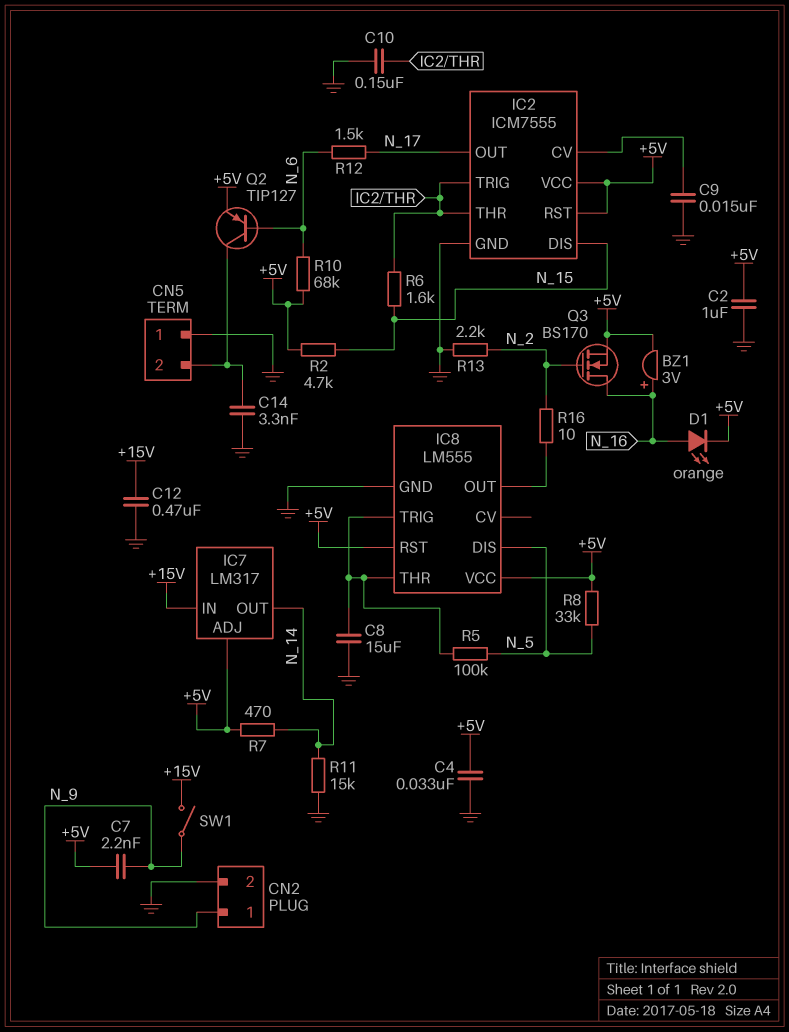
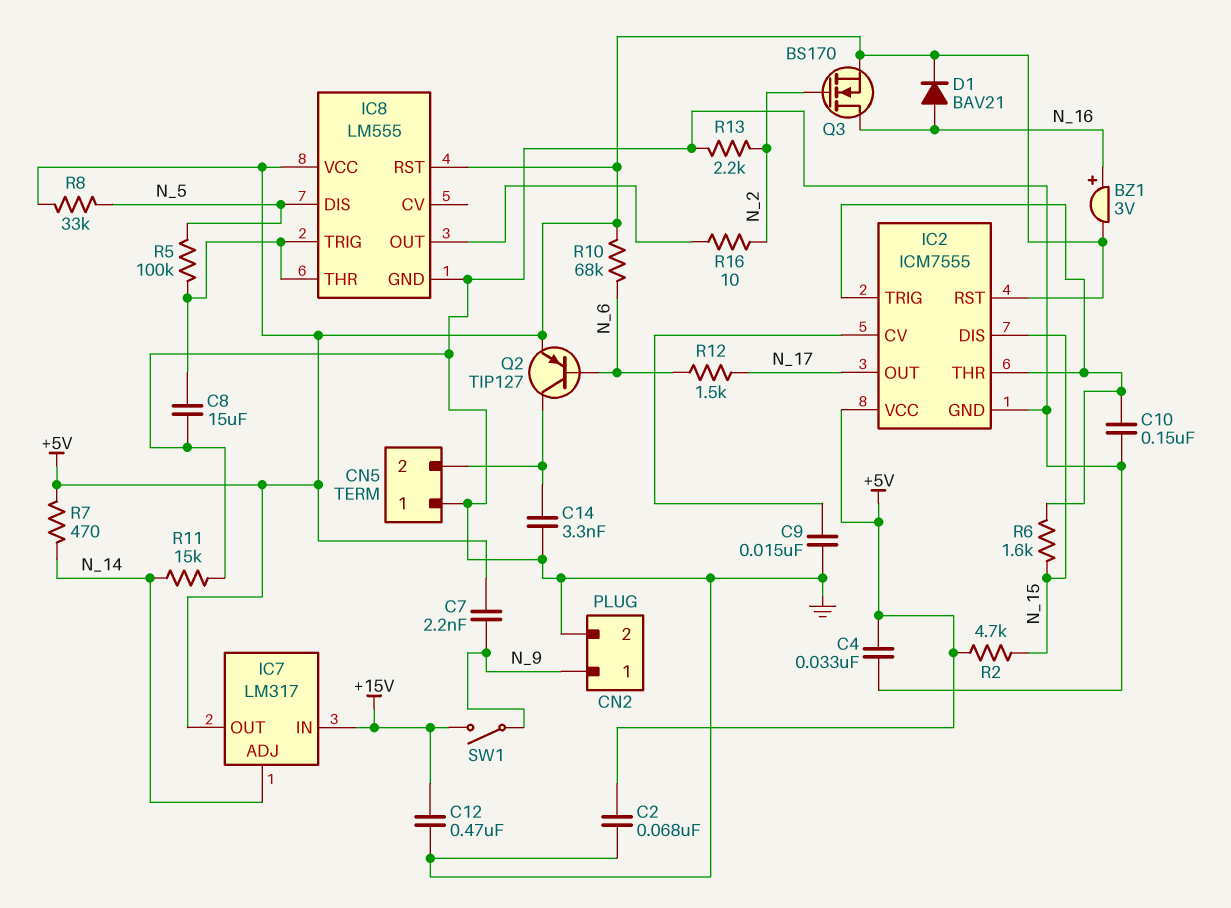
C2: 1uF (+5V, GND) -> 68nF (+5V, GND)
D1: LED orange (A N_16, K +5V) -> diode BAV21 (A N_16, K +5V)
IC7 pin ADJ: +5V -> N_14
IC7 pin OUT: N_14 -> +5V

